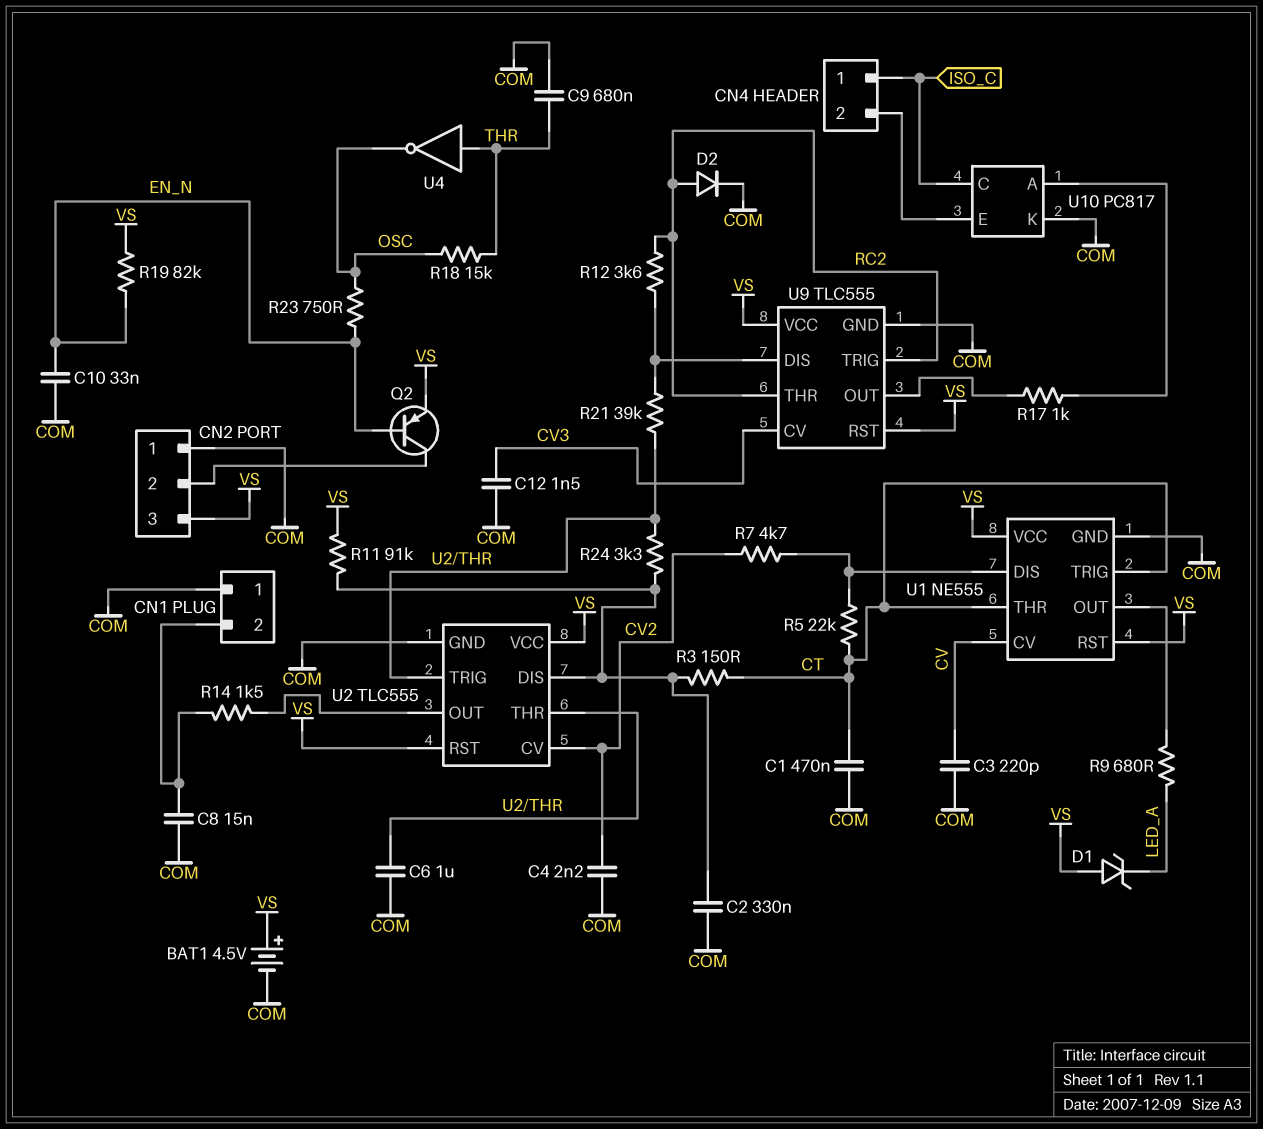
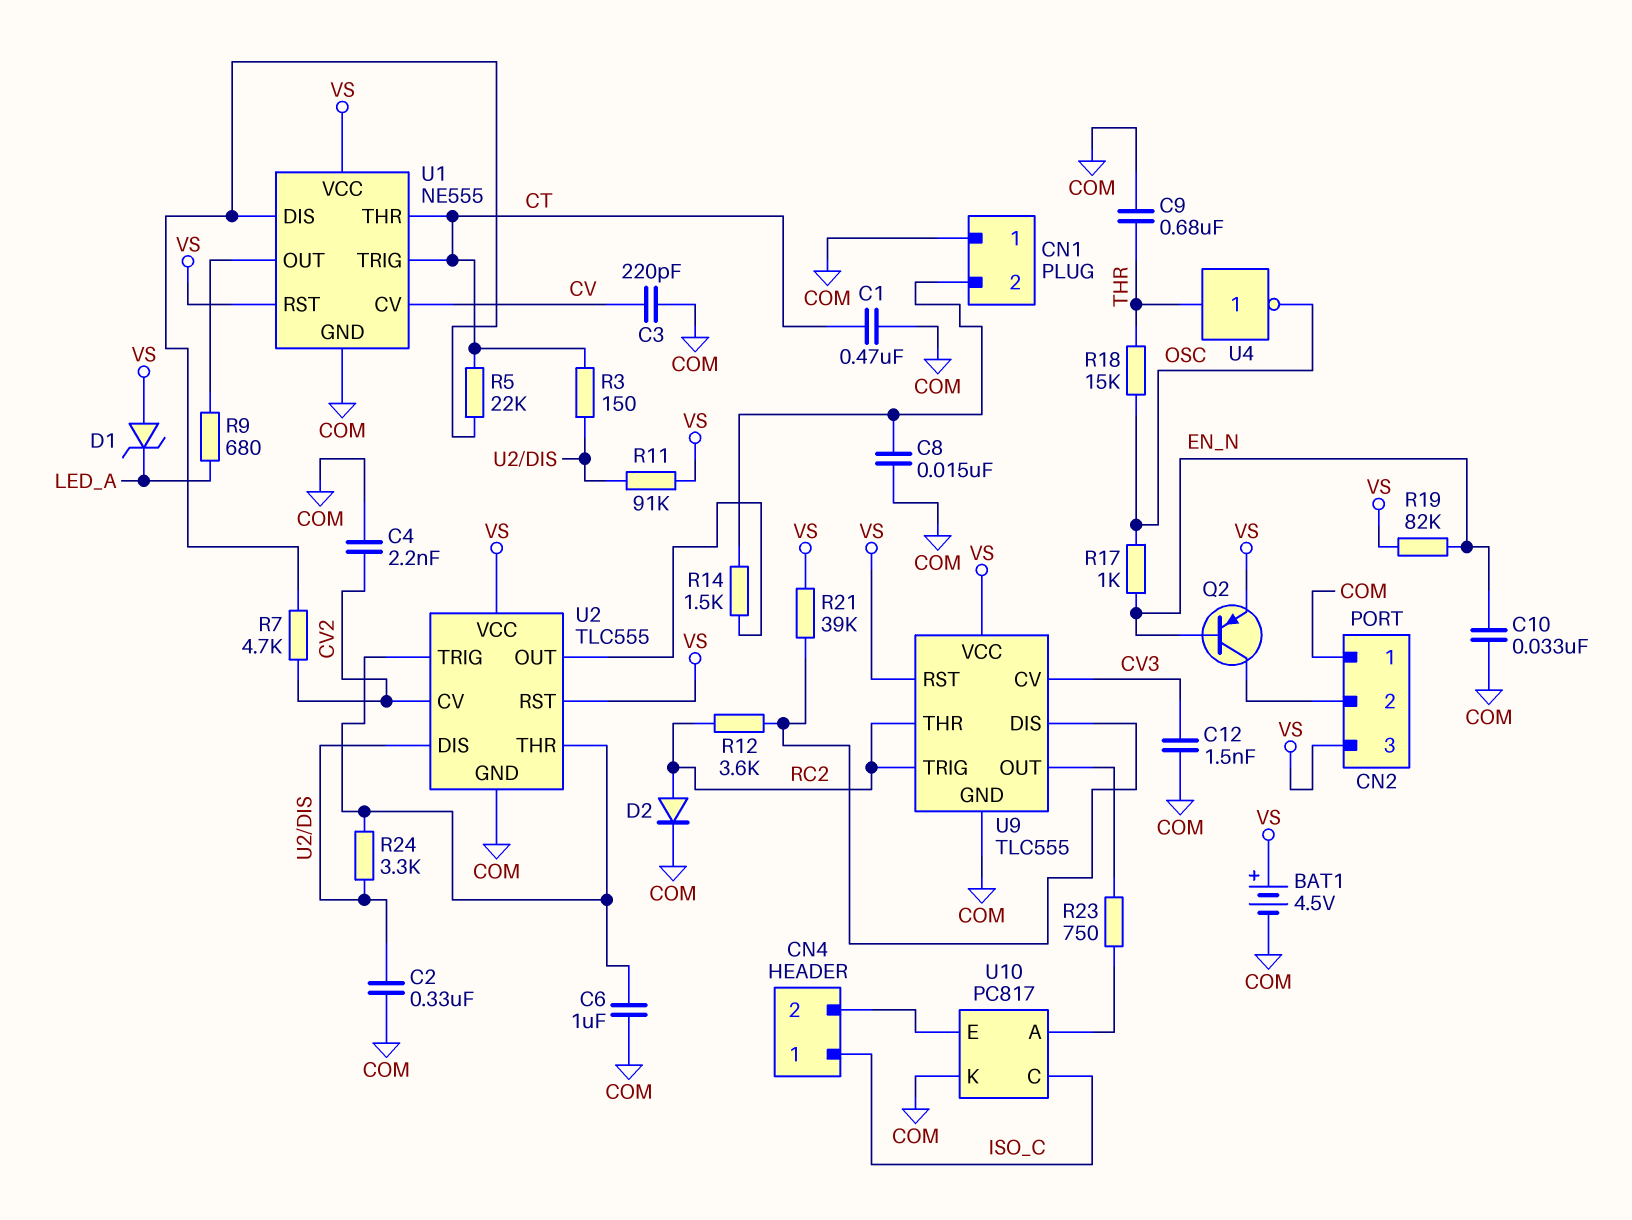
R17: 1k (U9/OUT, U10/A) -> 1k (EN_N, OSC)
R21: 39k (U2/THR, U9/DIS) -> 39k (U9/DIS, VS)
R23: 750 (EN_N, OSC) -> 750 (U9/OUT, U10/A)

